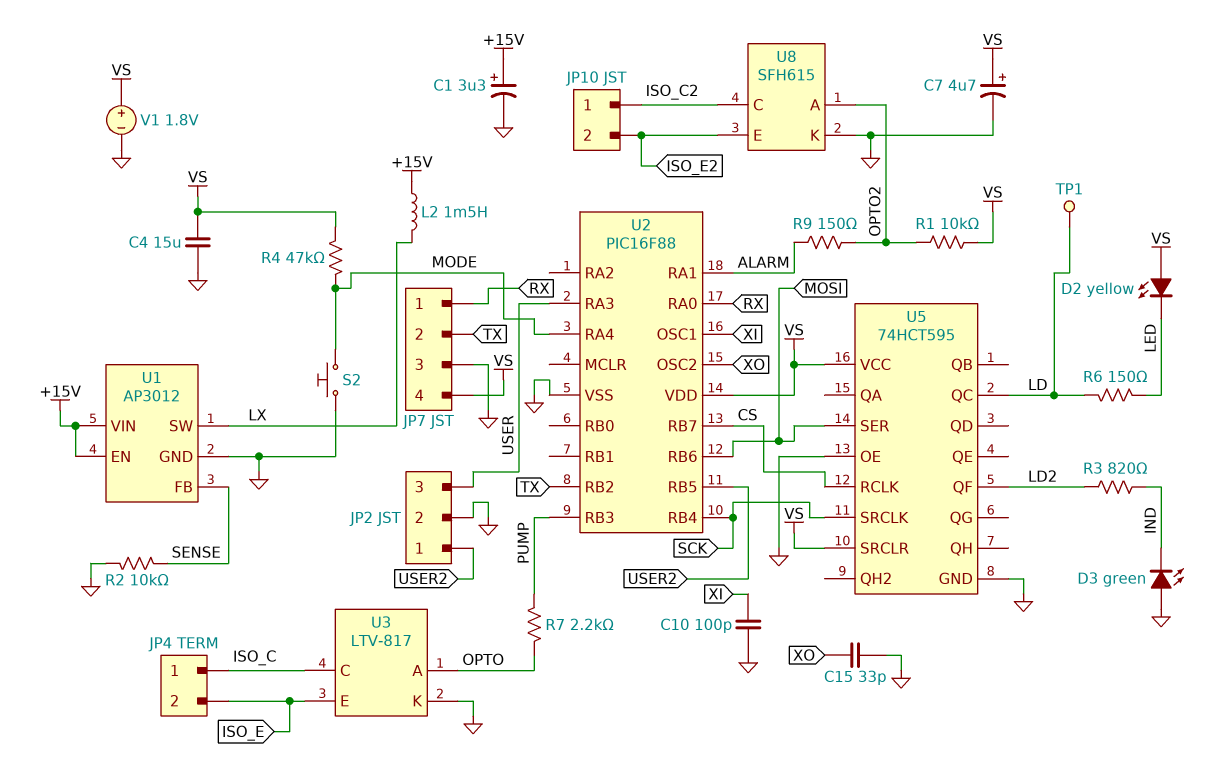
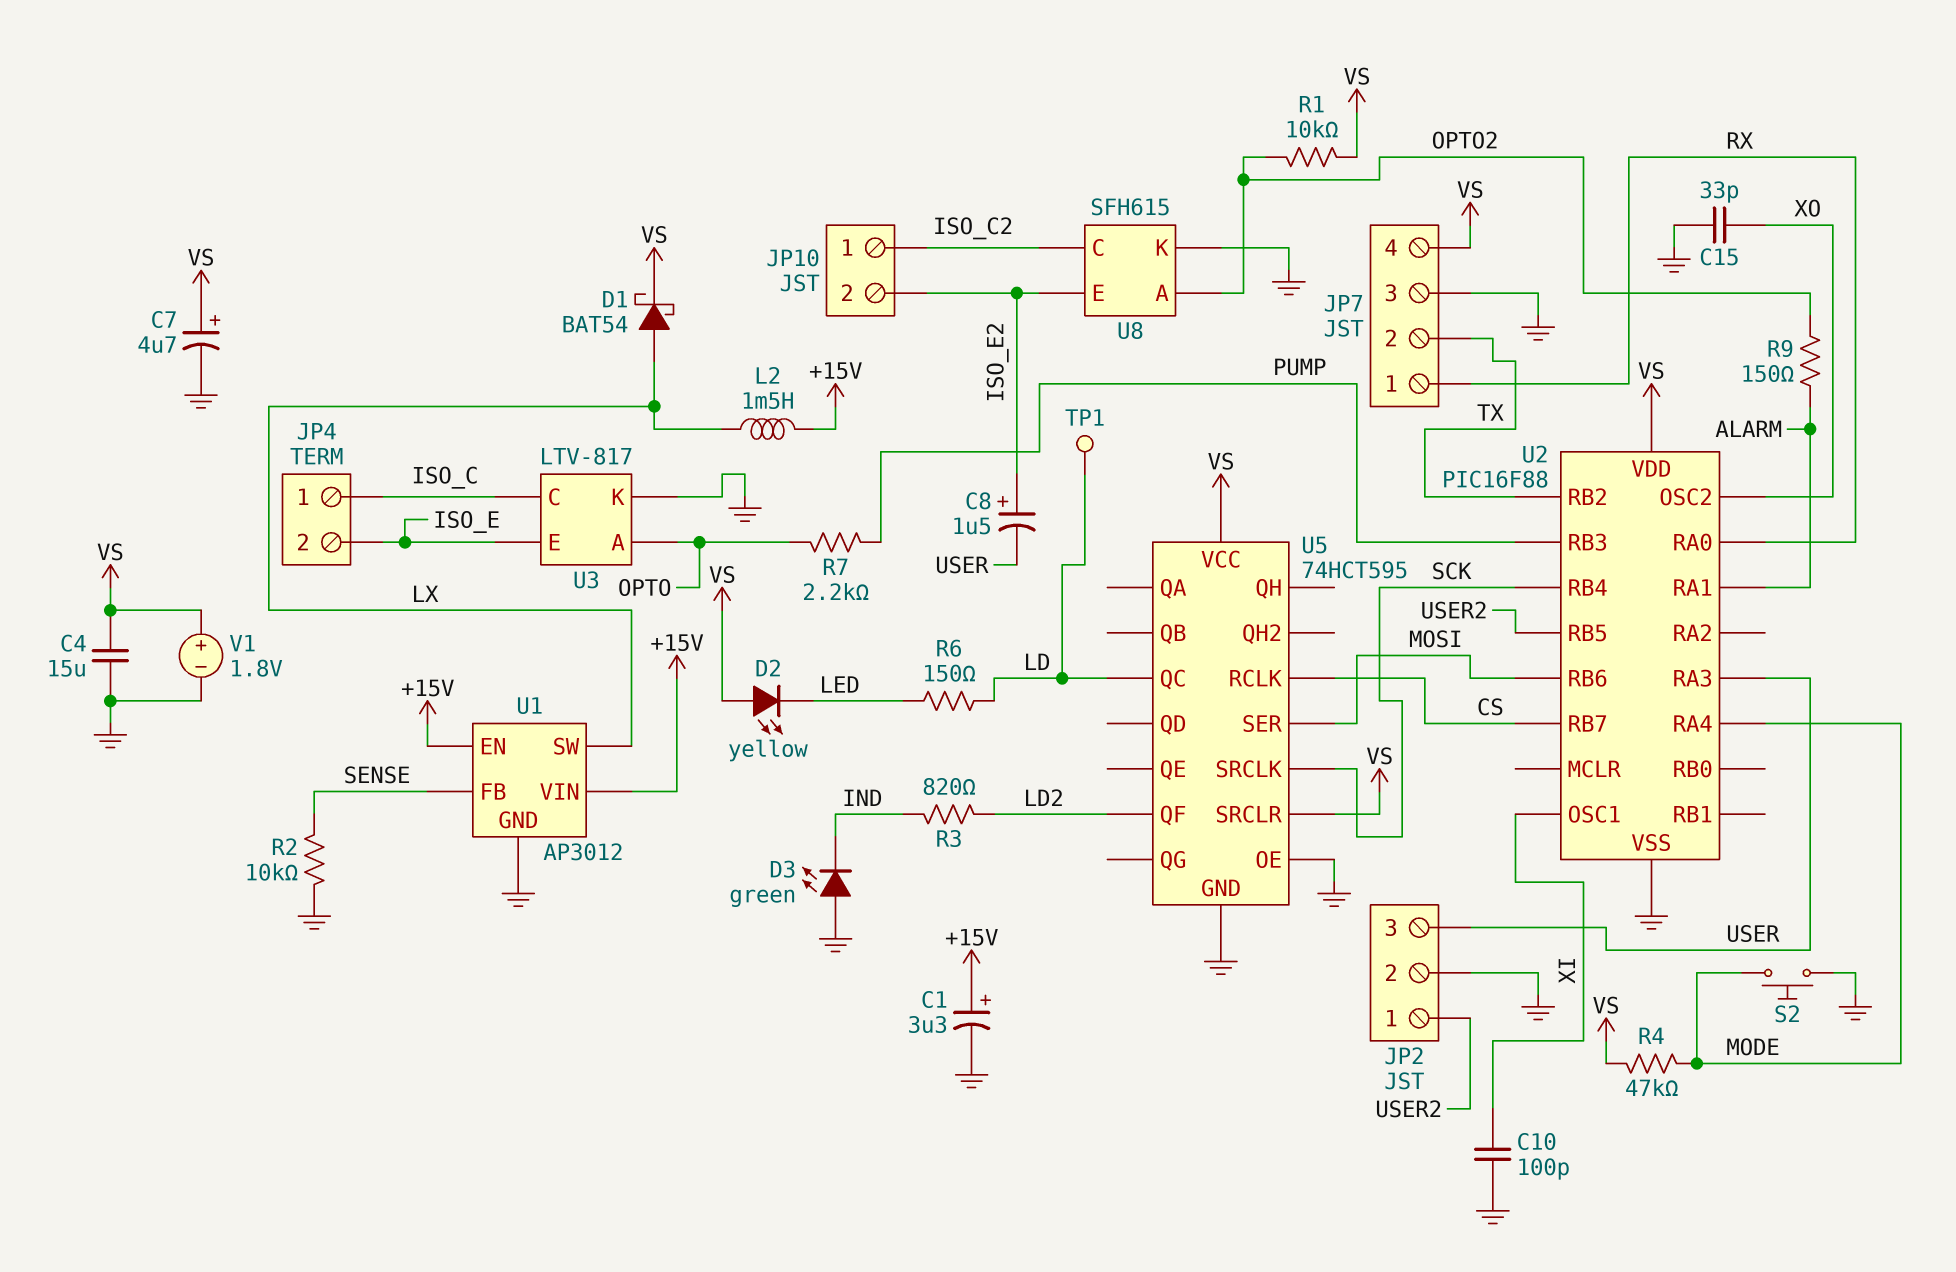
C8: none -> 1.5uF (plus ISO_E2, minus USER)
D1: none -> schottky BAT54 (A LX, K VS)

